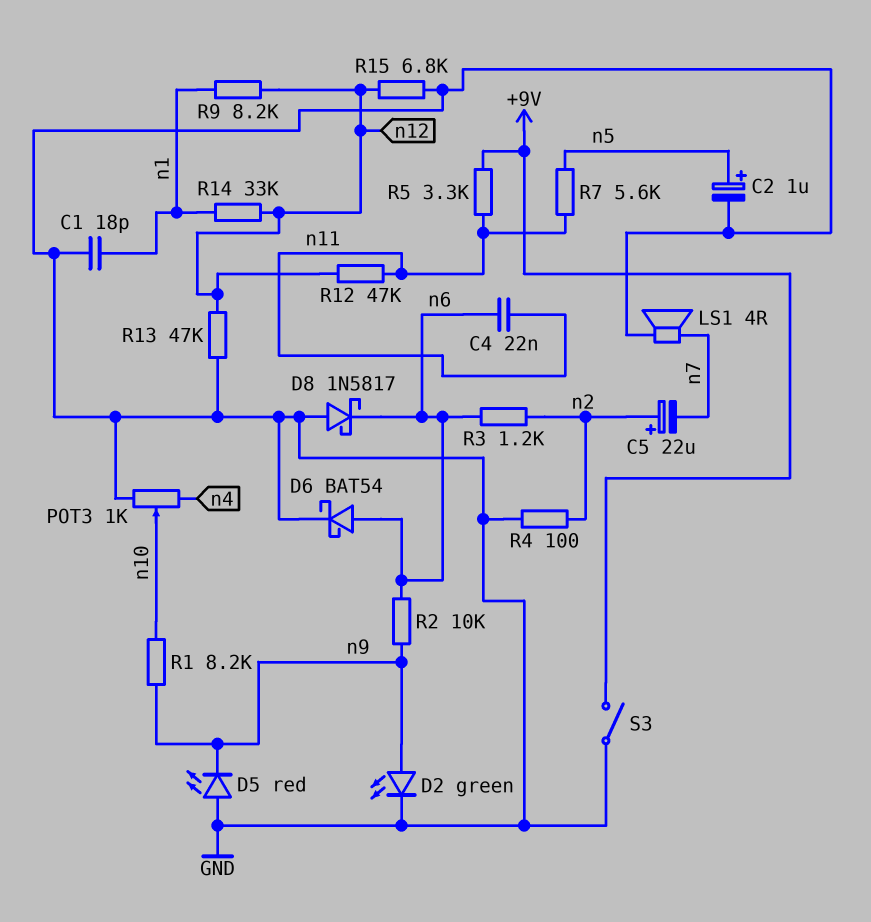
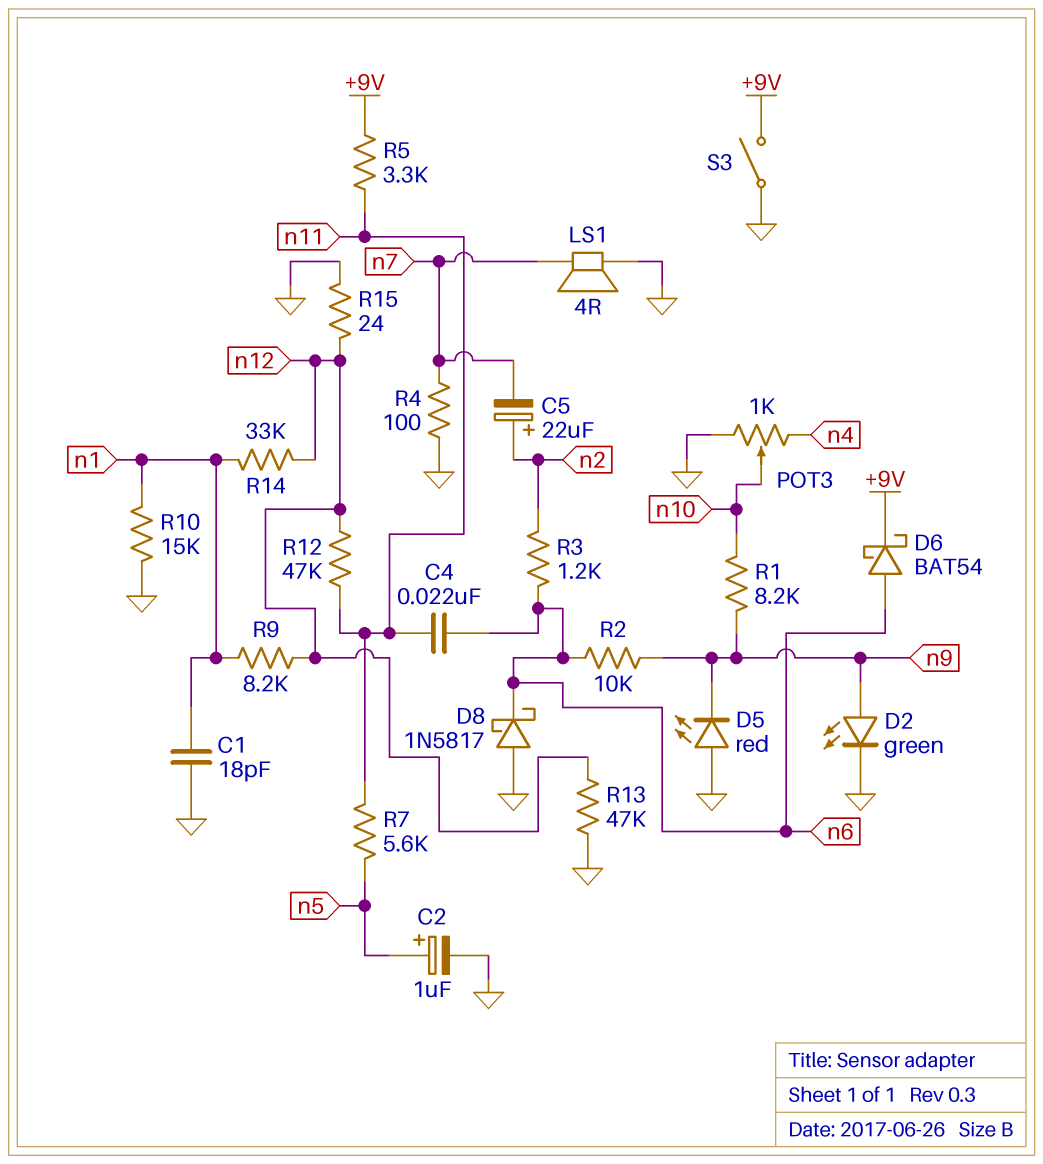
D6: schottky BAT54 (A n6, K GND) -> schottky BAT54 (A n6, K +9V)
R4: 100 (GND, n2) -> 100 (GND, n7)
R10: none -> 15k (GND, n1)
R15: 6.8k (GND, n12) -> 24 (GND, n12)

